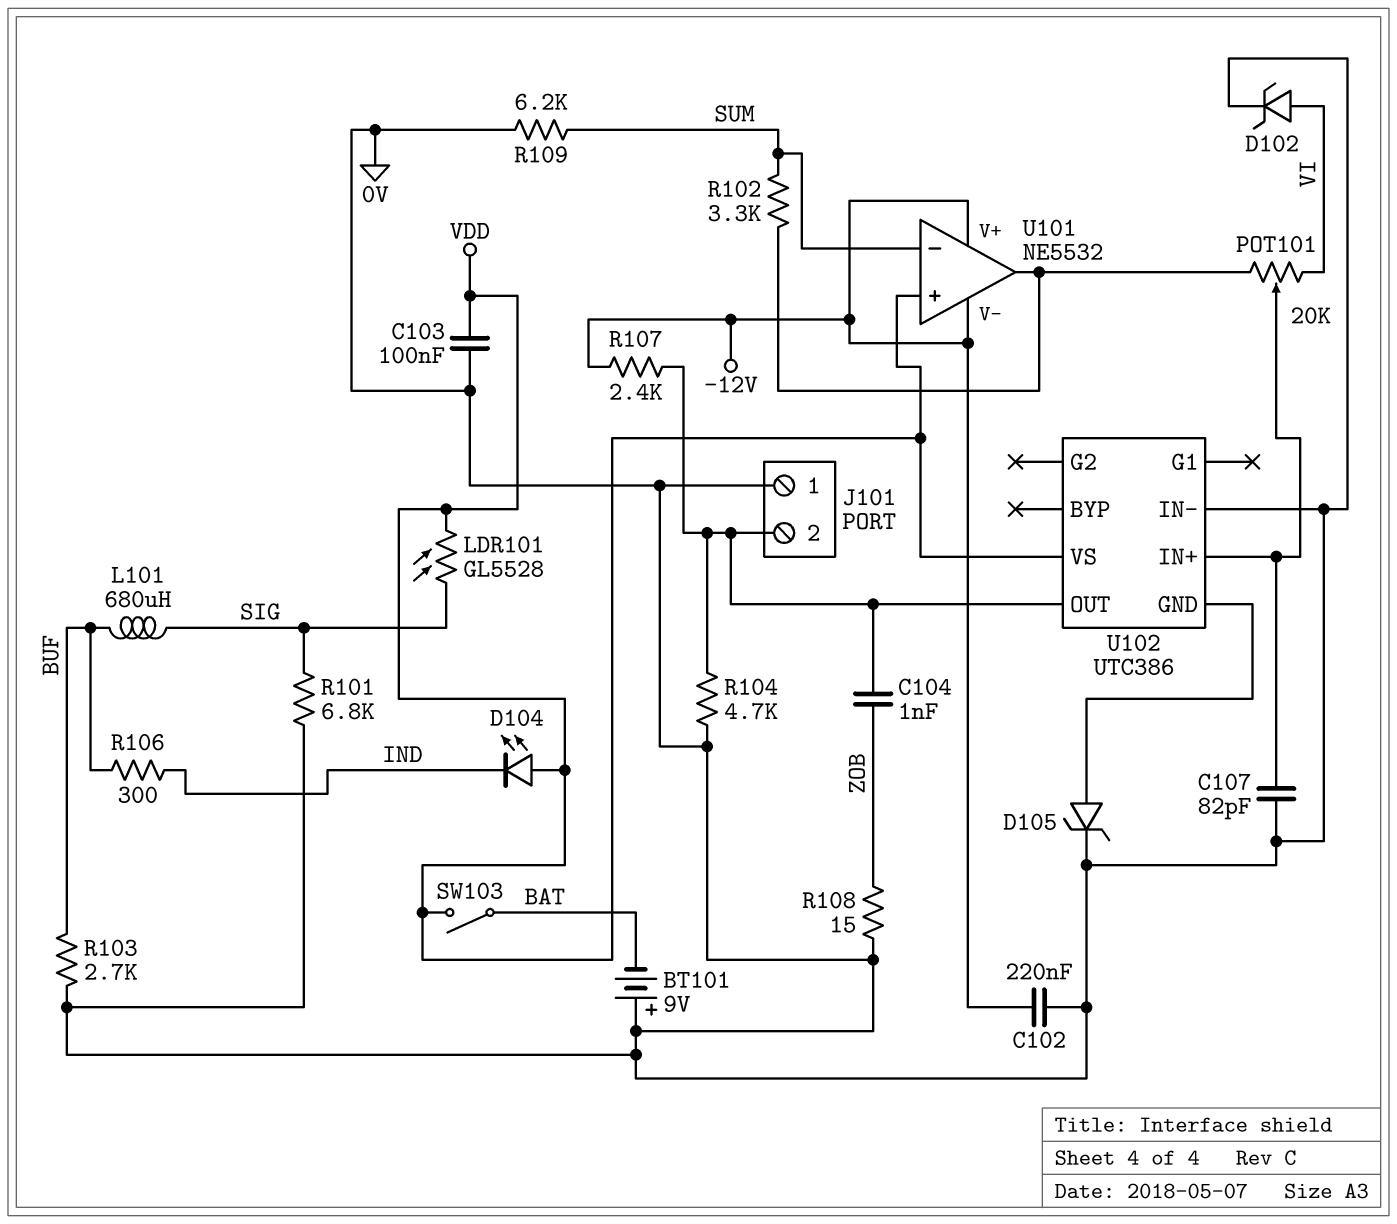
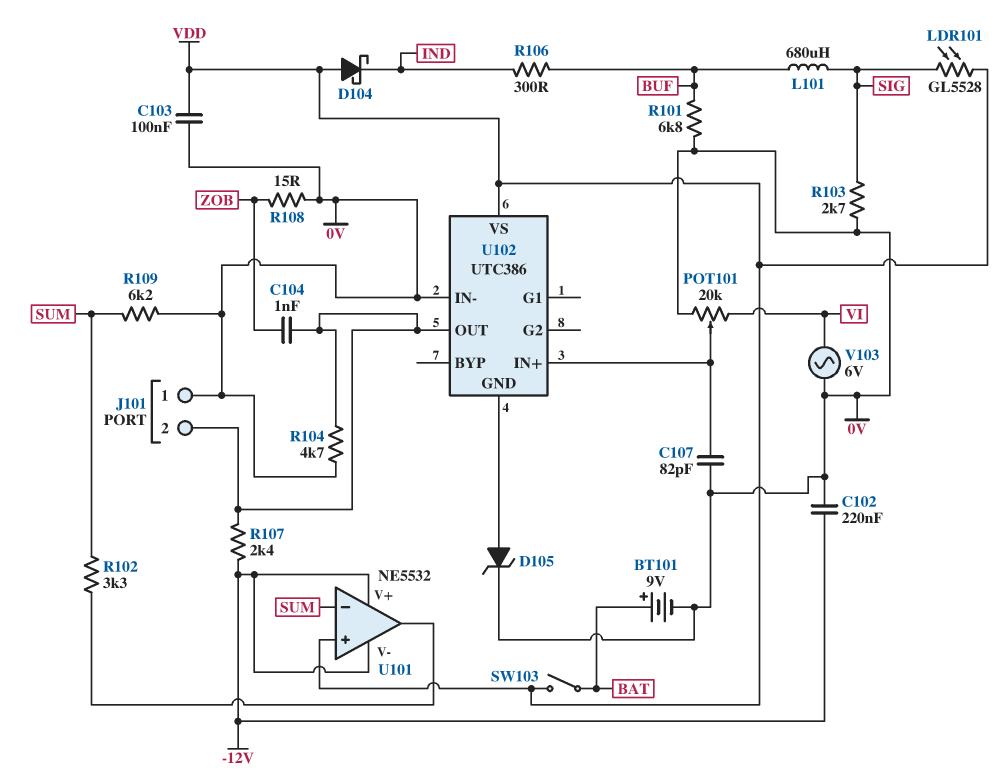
BT101: 9V (plus 0V, minus BAT) -> 9V (plus BAT, minus 0V)
D102: zener (A VI, K 0V) -> none
D104: LED (A VDD, K IND) -> schottky (A VDD, K IND)
POT101: 20k (U101/out, VI, wiper U102/IN+) -> 20k (0V, VI, wiper U102/IN+)
R101: 6.8k (0V, SIG) -> 6.8k (0V, BUF)
R103: 2.7k (0V, BUF) -> 2.7k (0V, SIG)
V103: none -> AC 6V (0V, VI)

